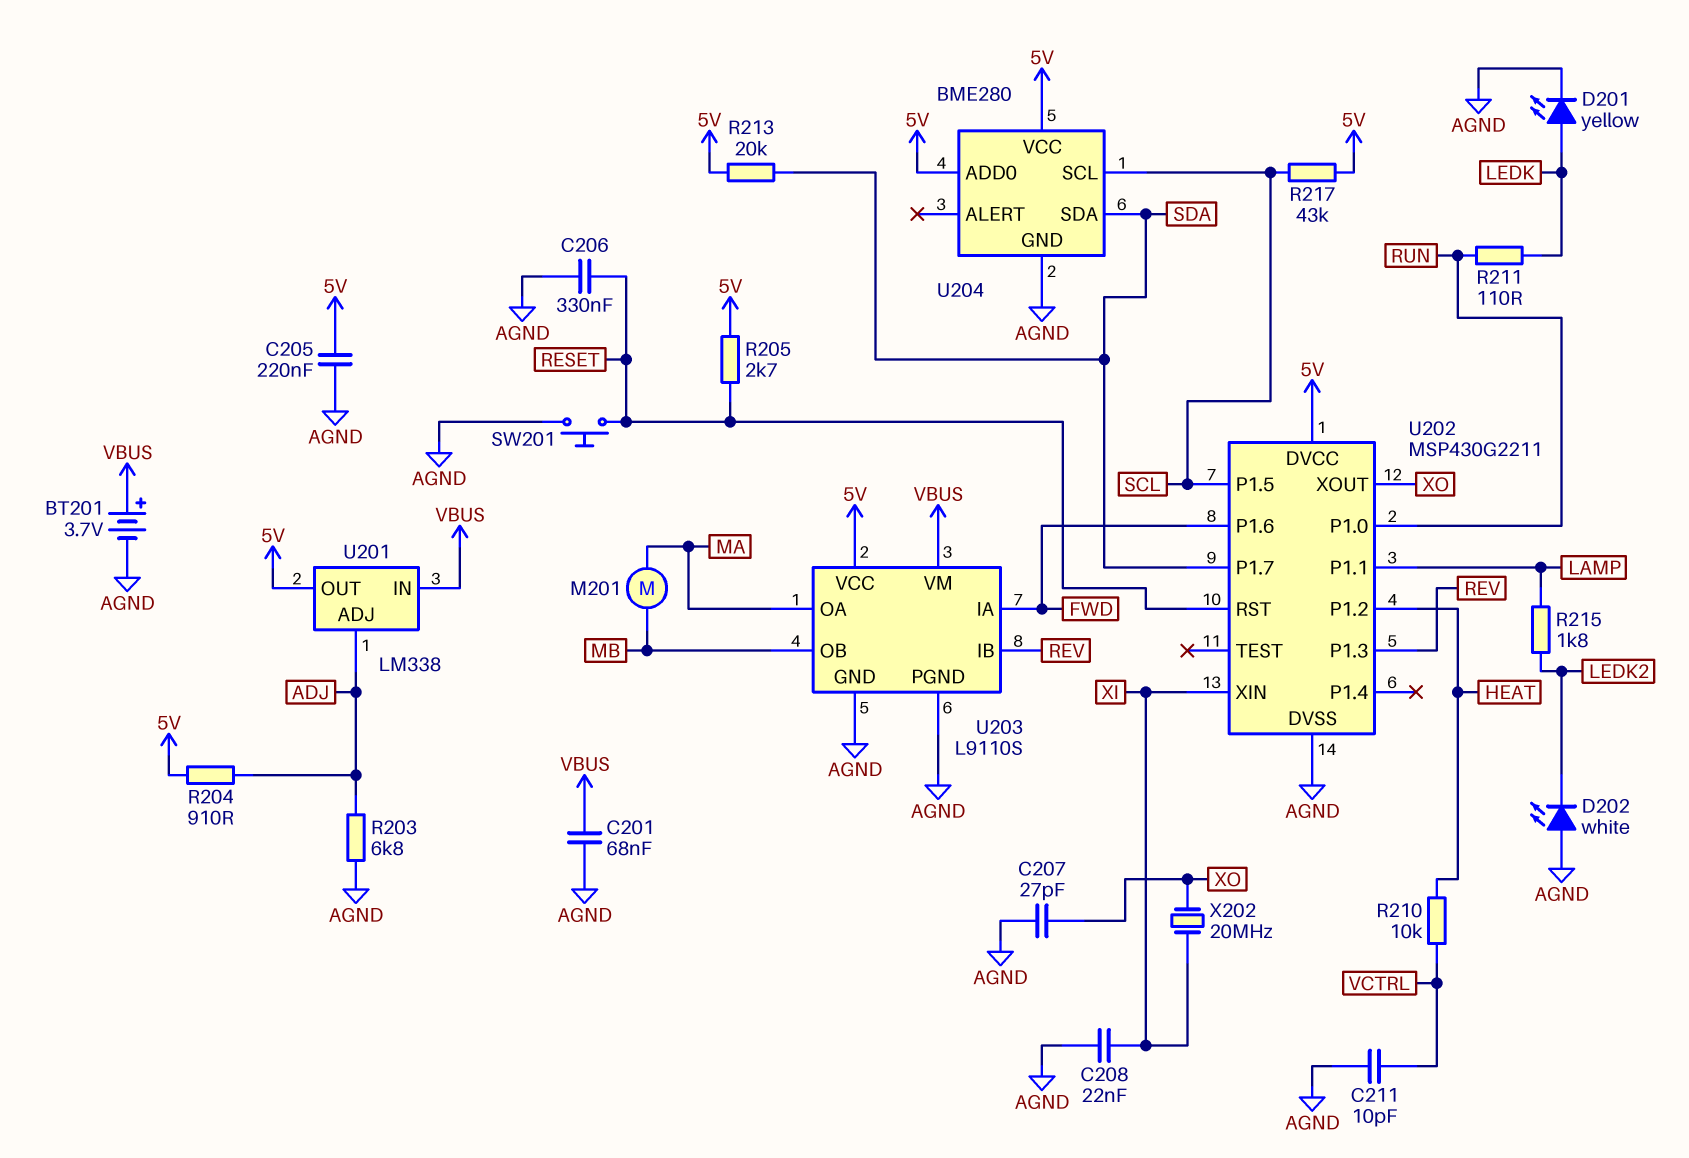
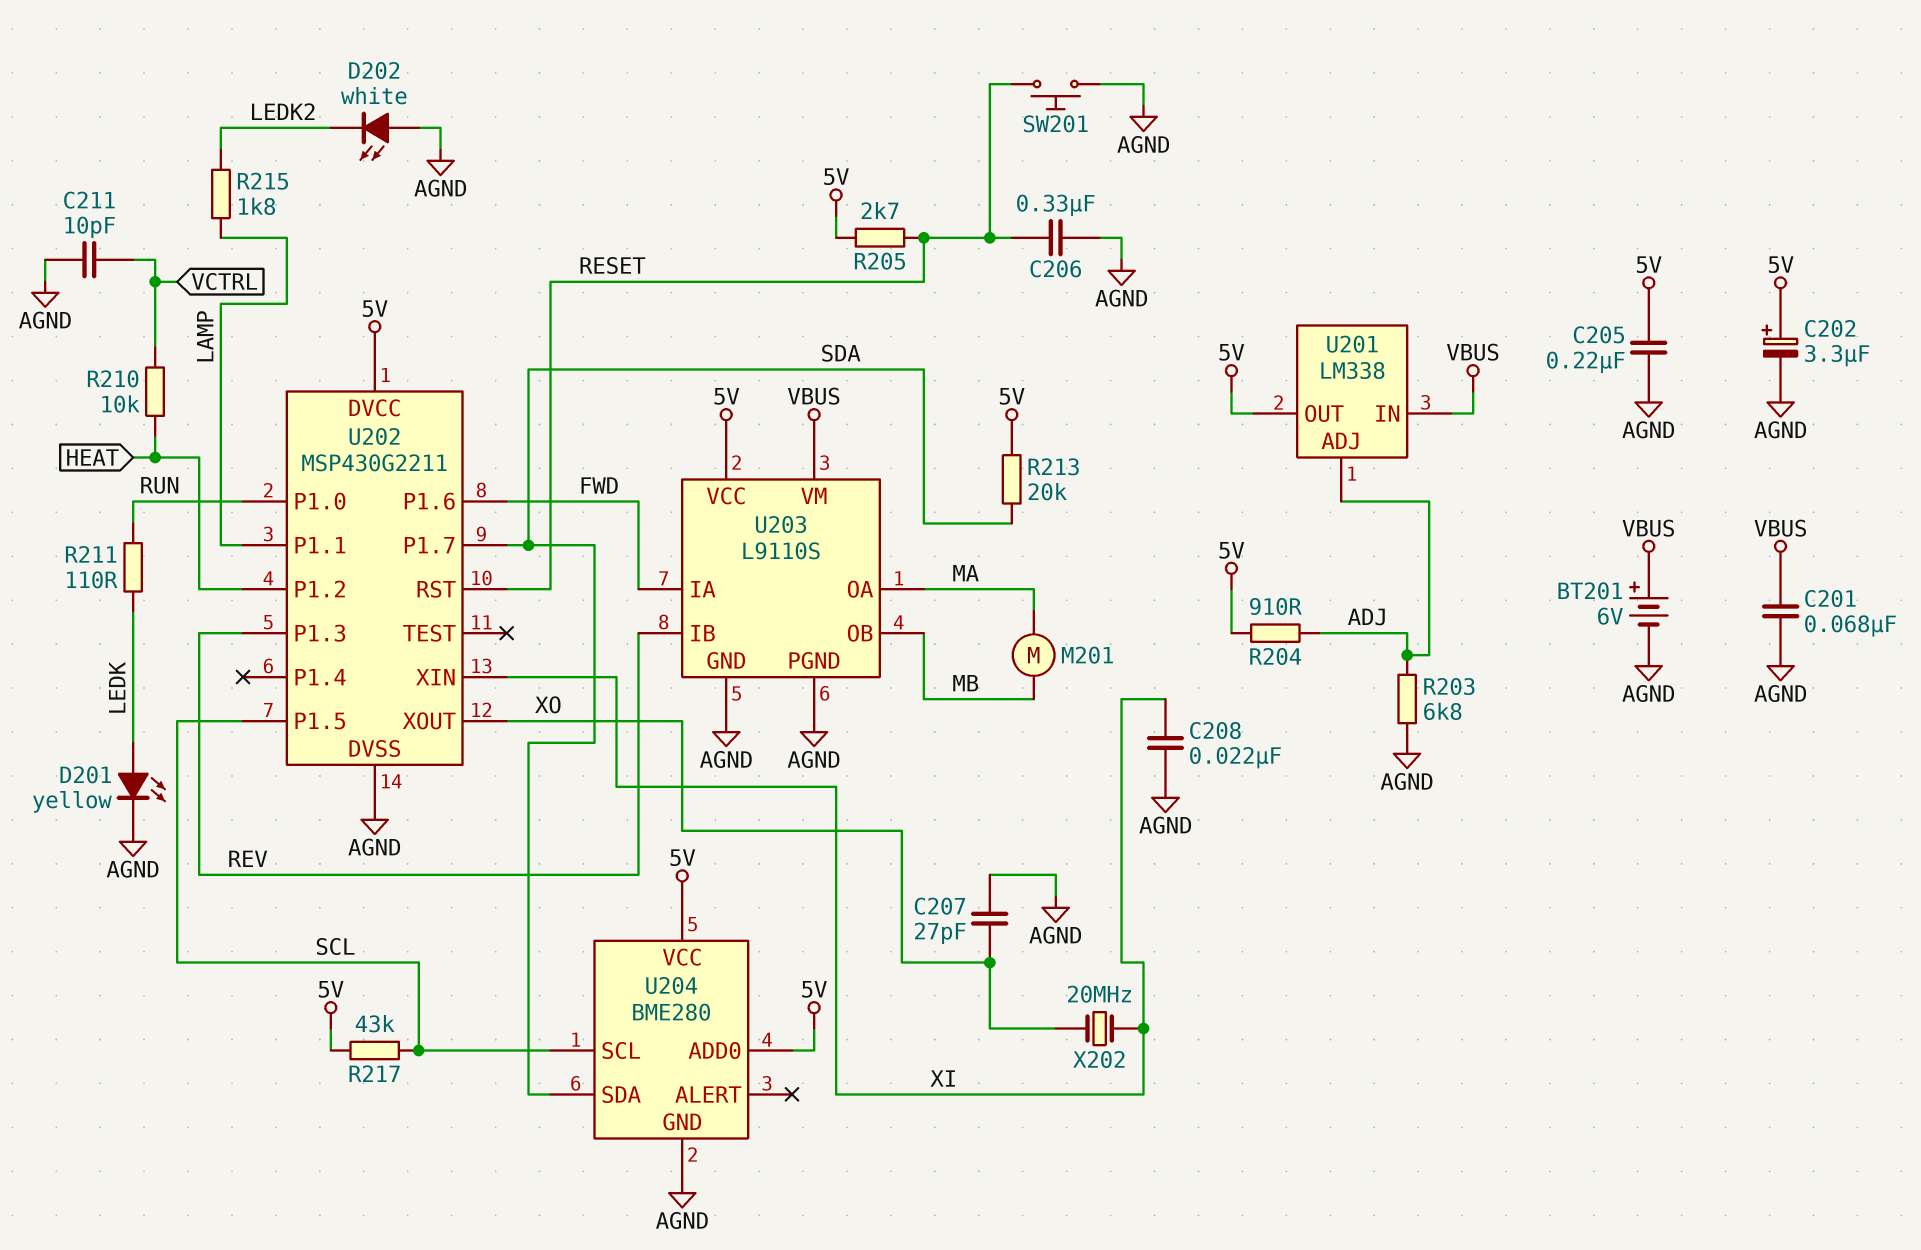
BT201: 3.7V (plus VBUS, minus AGND) -> 6V (plus VBUS, minus AGND)
C202: none -> 3.3uF (plus 5V, minus AGND)

